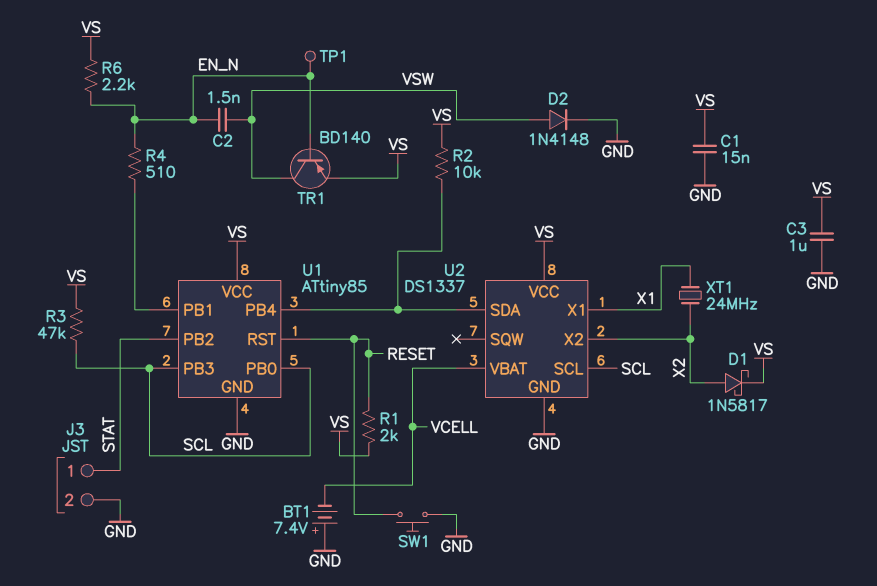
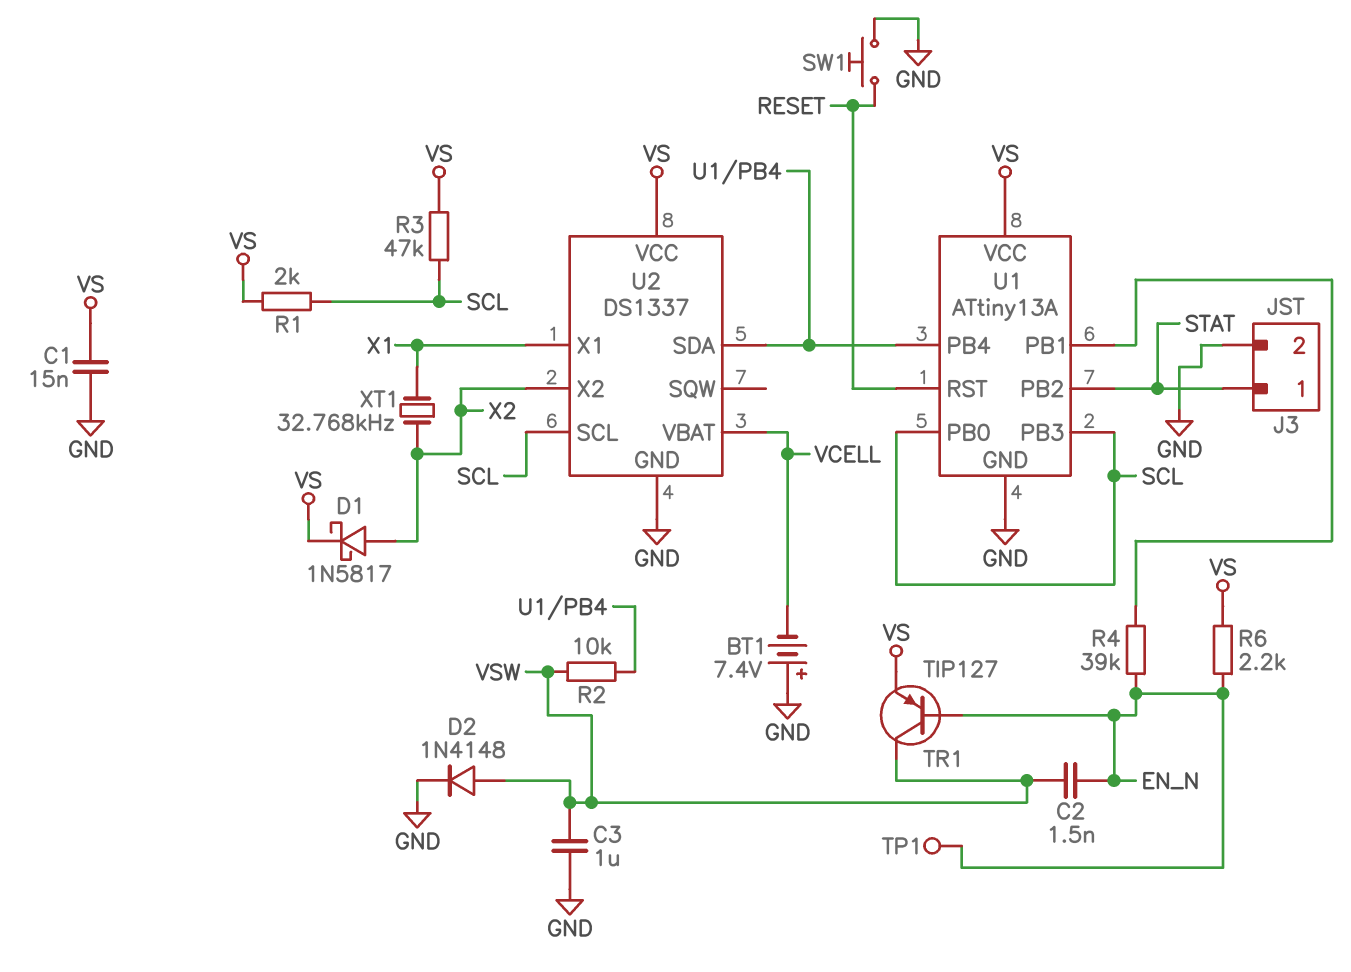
C3: 1uF (GND, VS) -> 1uF (GND, VSW)
R1: 2k (RESET, VS) -> 2k (SCL, VS)
R2: 10k (U1/PB4, VS) -> 10k (U1/PB4, VSW)
R4: 510 (EN_N, U1/PB1) -> 39k (EN_N, U1/PB1)
TR1: PNP BD140 (B EN_N, C VSW, E VS) -> PNP TIP127 (B EN_N, C VSW, E VS)
U1: ATtiny85 -> ATtiny13A
XT1: 24MHz (X1, X2) -> 32.768kHz (X1, X2)

